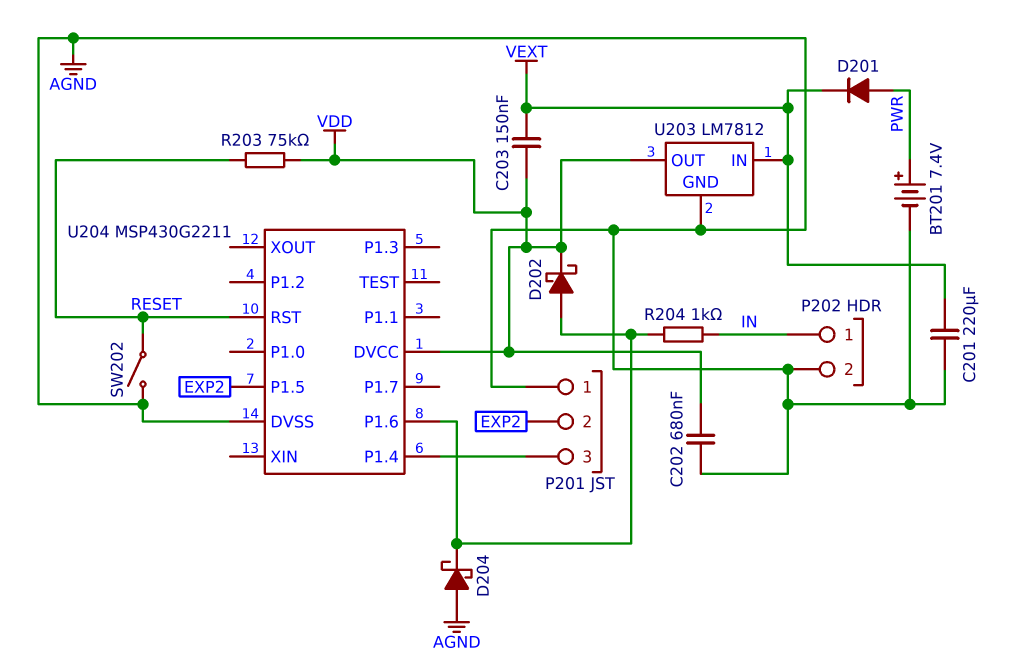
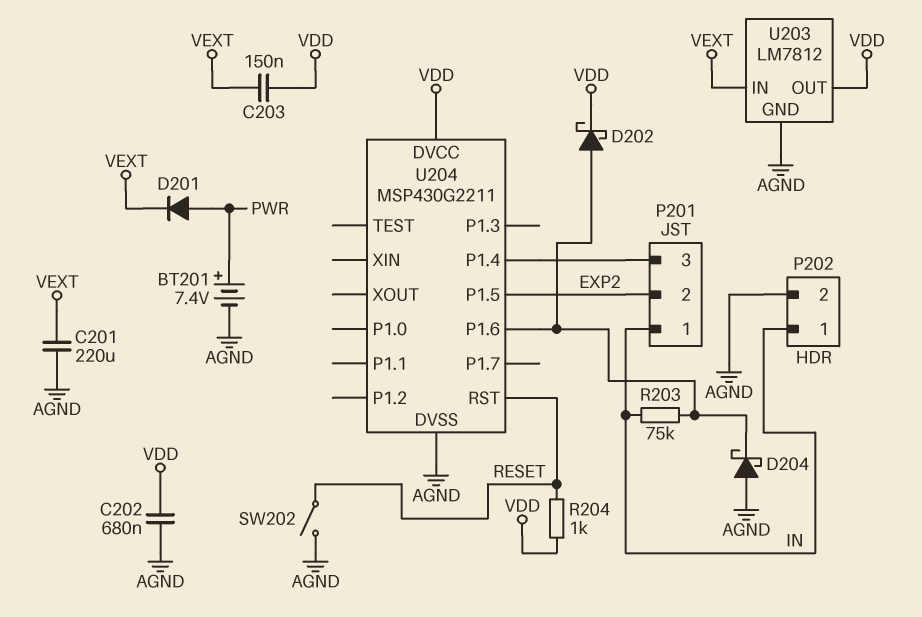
P201 pin 1: AGND -> IN
R203: 75k (RESET, VDD) -> 75k (IN, U204/P1.6)
R204: 1k (IN, U204/P1.6) -> 1k (RESET, VDD)

